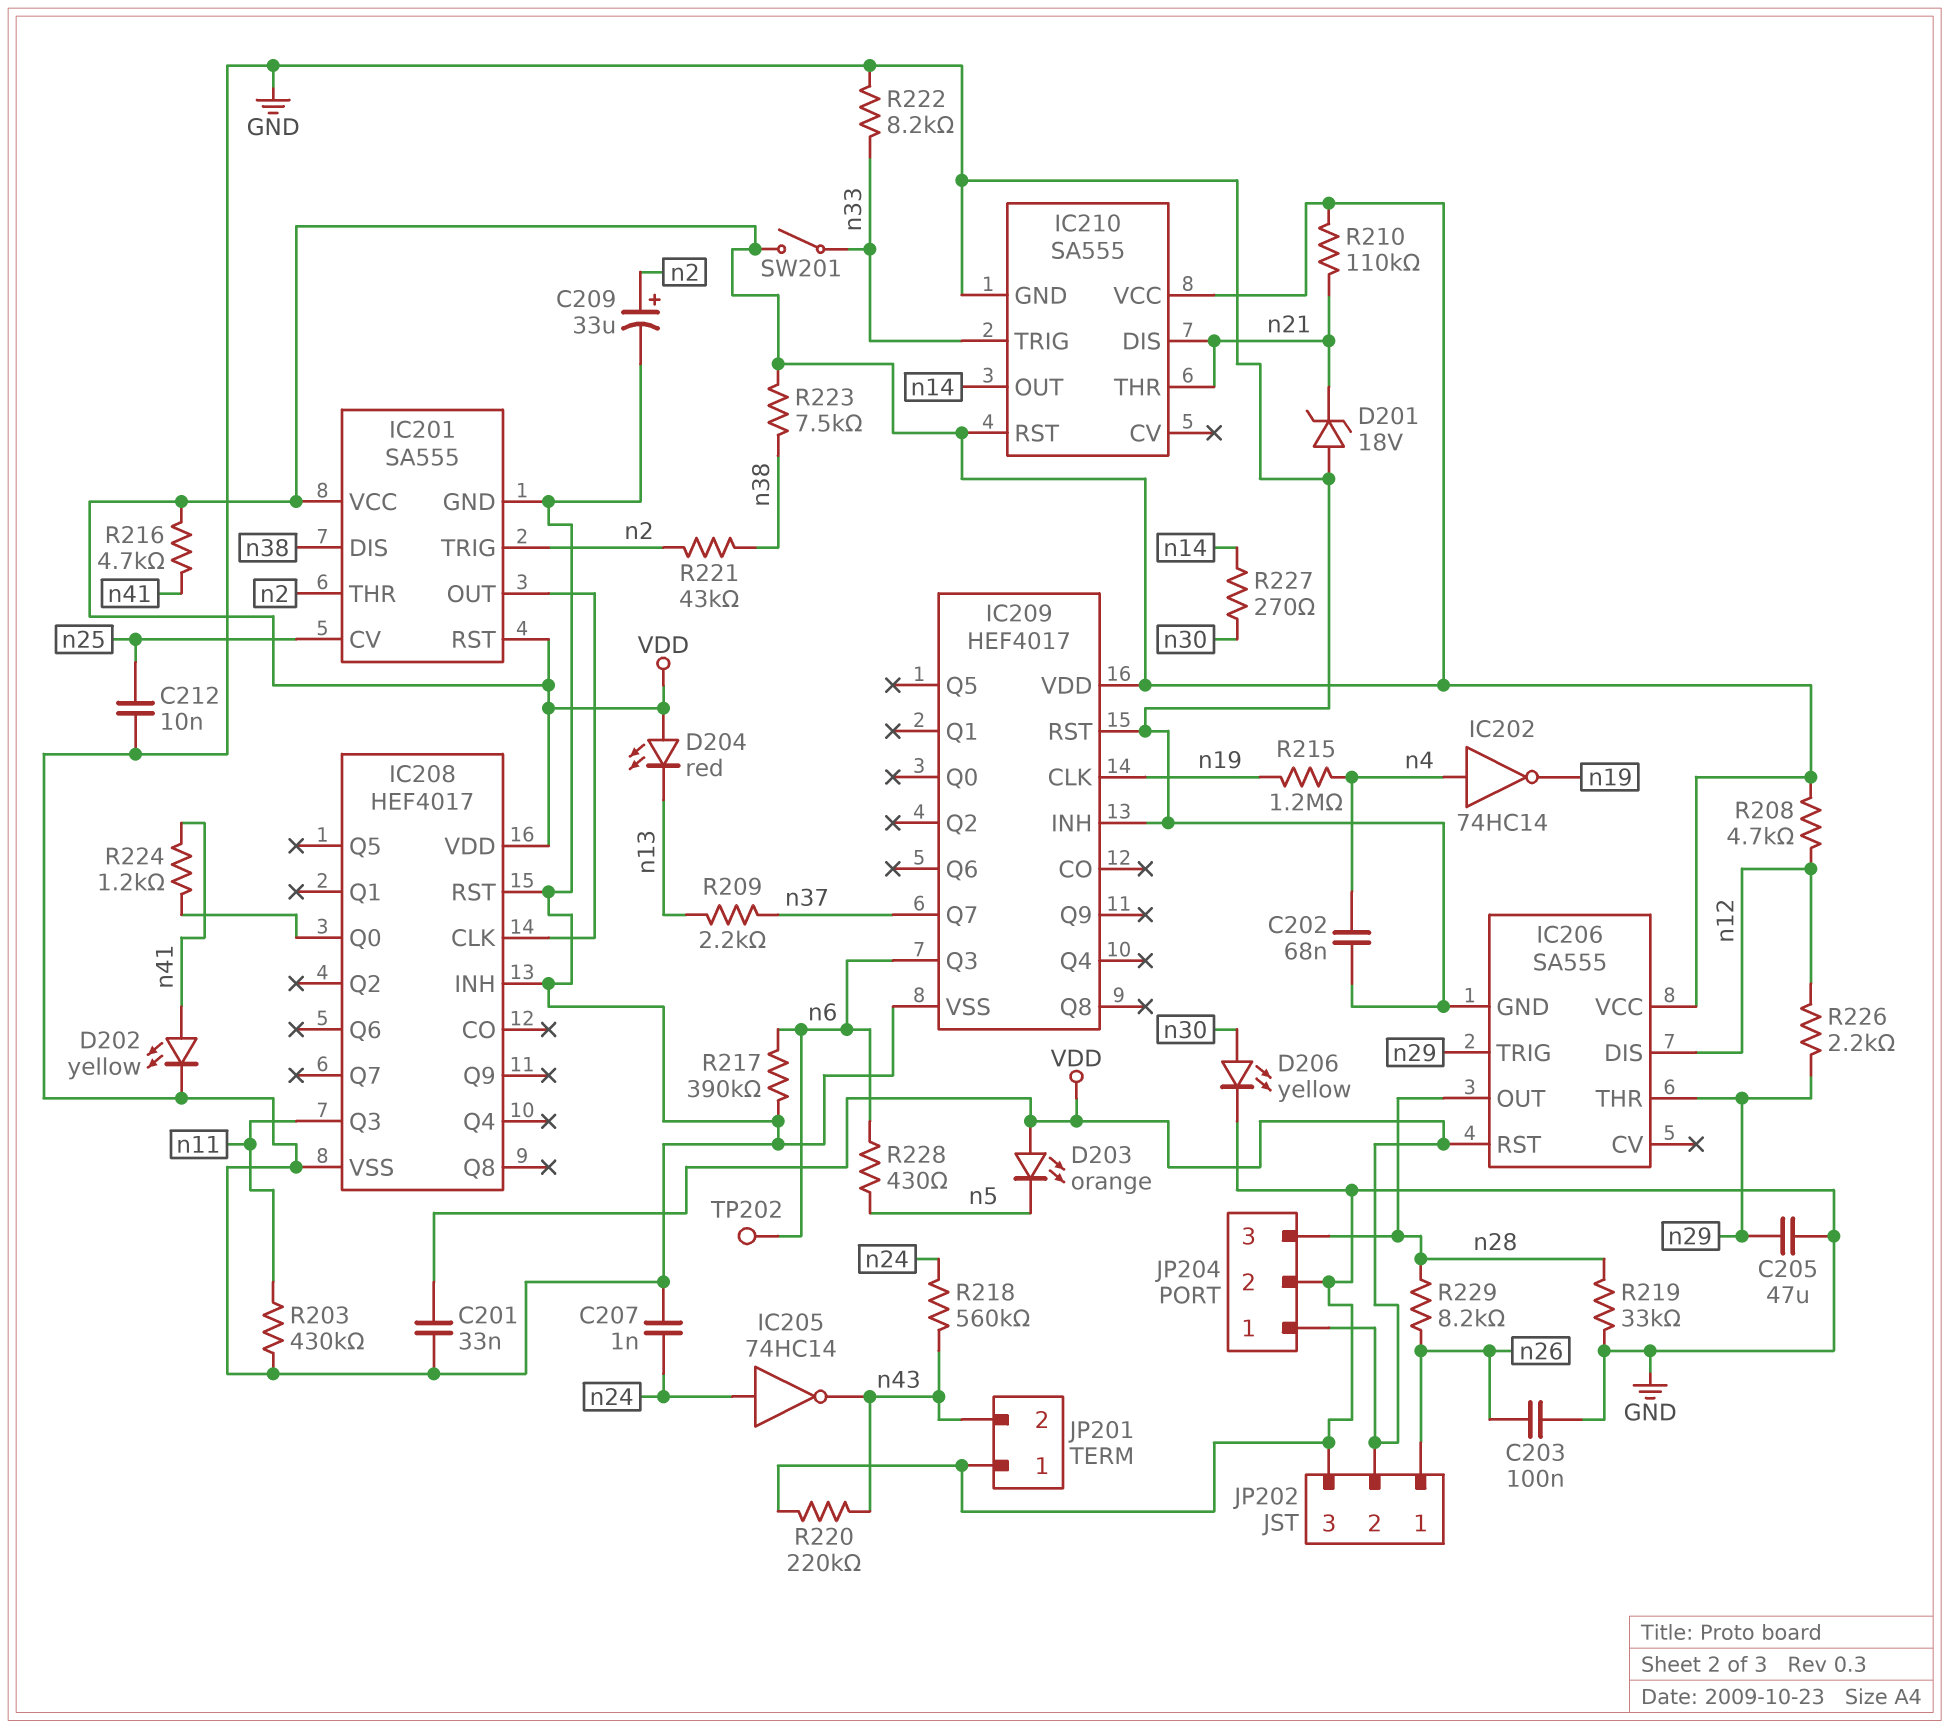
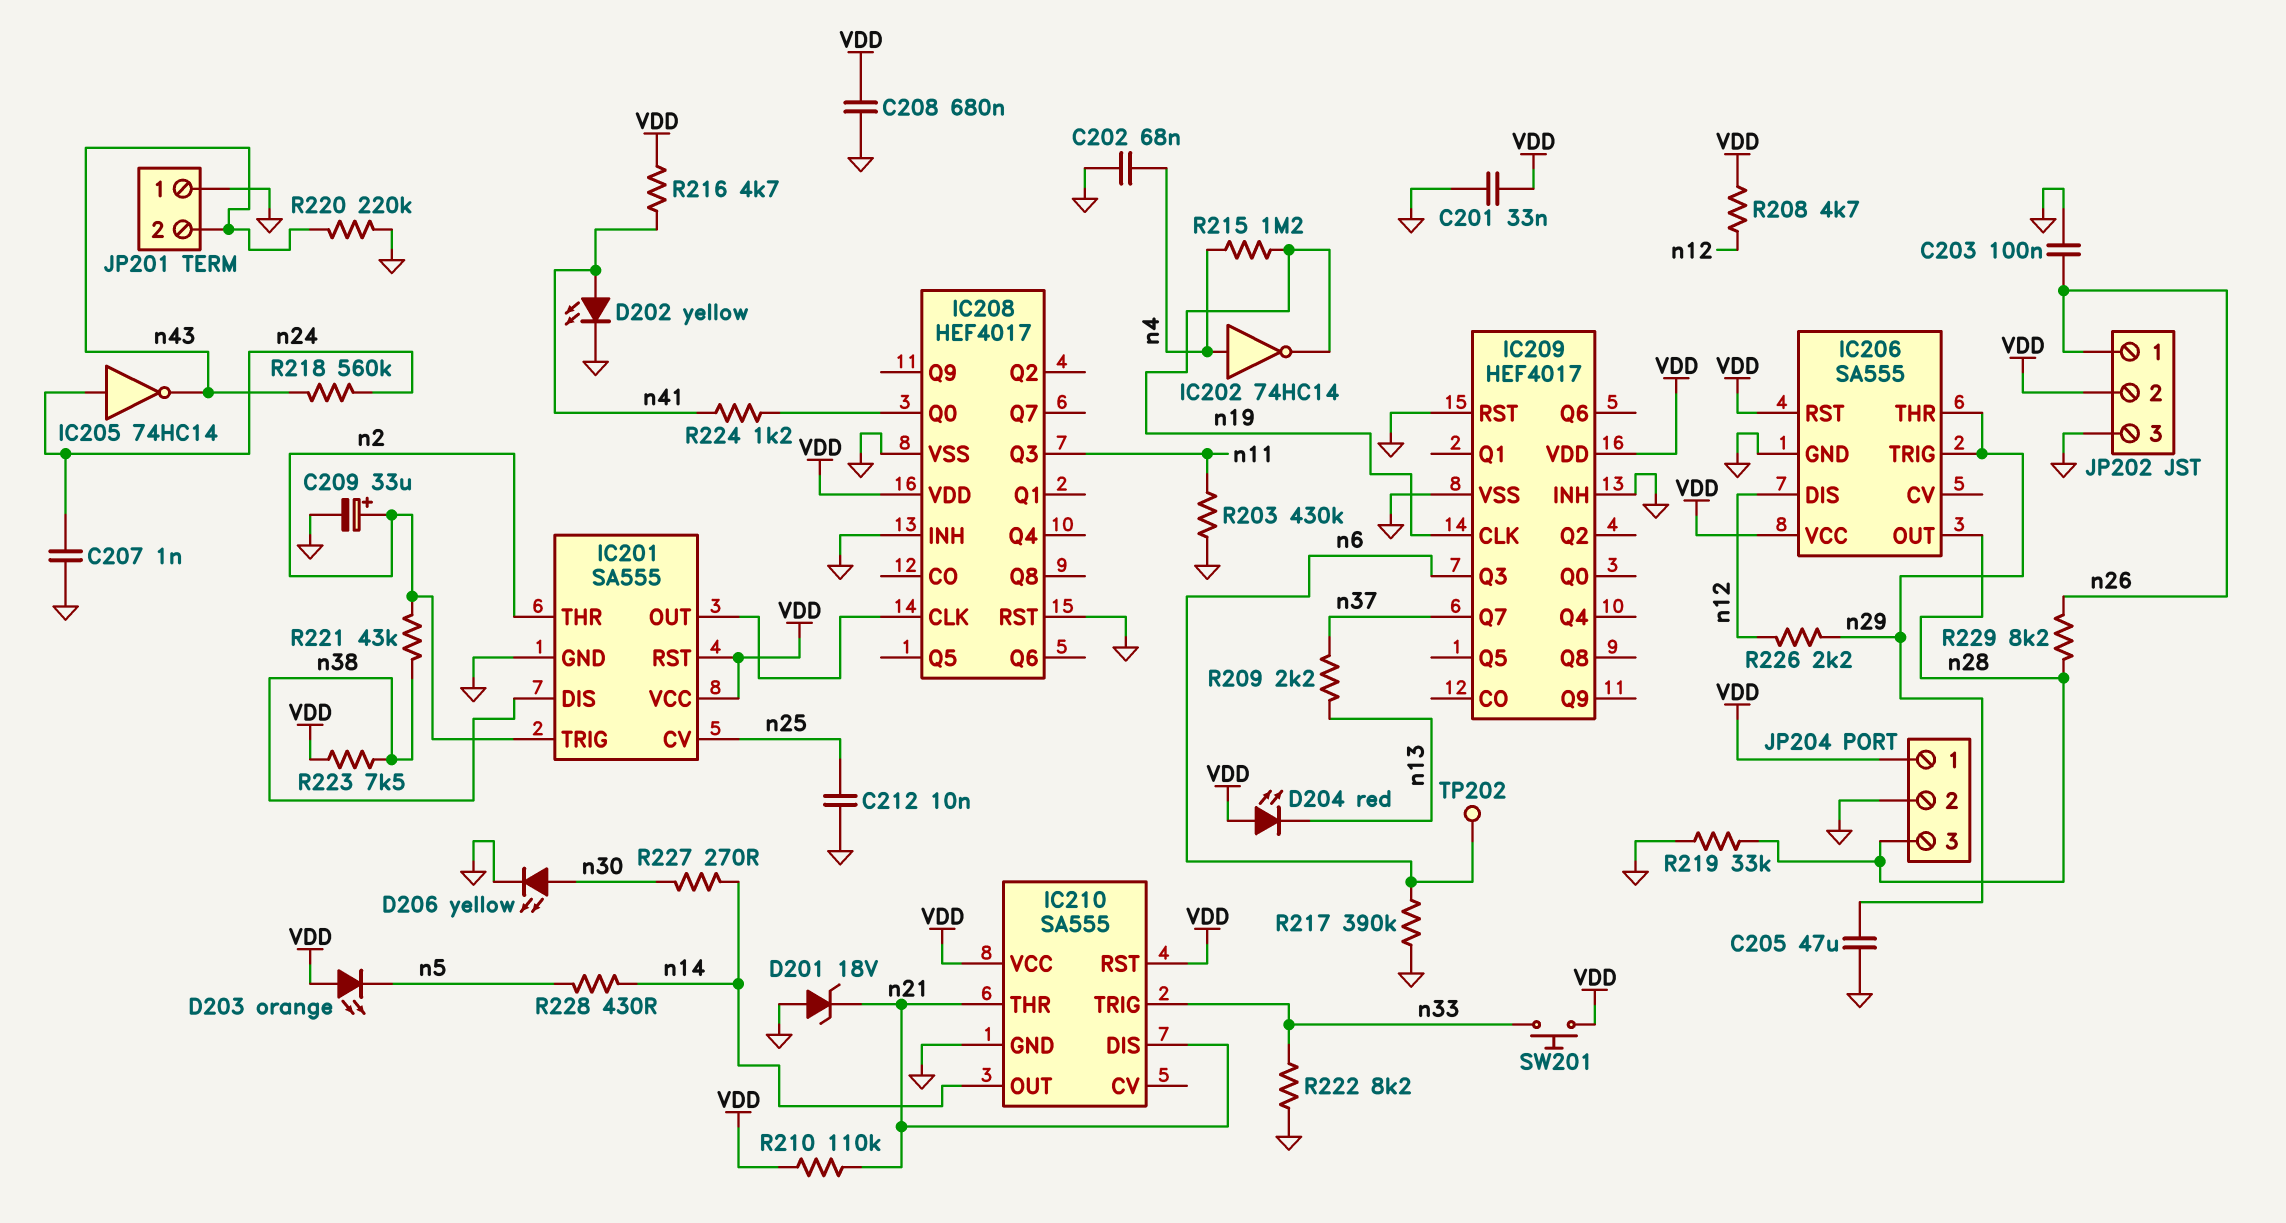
C208: none -> 680nF (GND, VDD)
R228: 430 (n5, n6) -> 430 (n5, n14)
SW201: switch (VDD, n33) -> button (VDD, n33)

